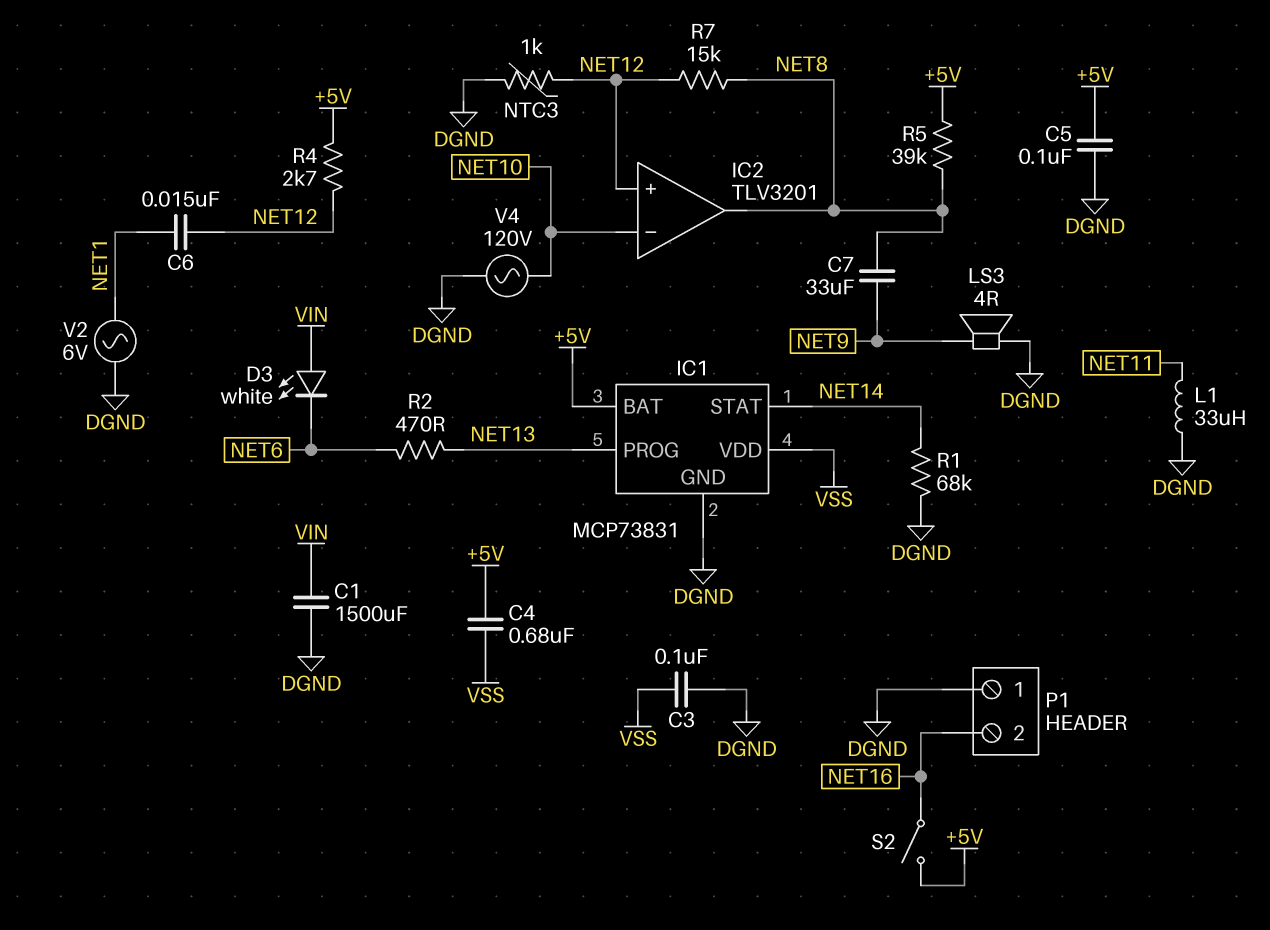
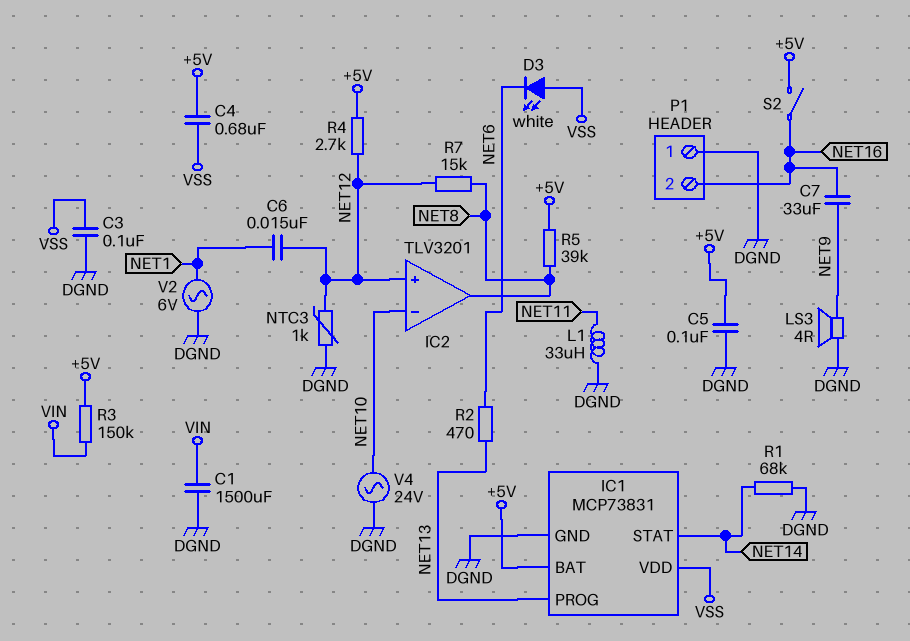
C7: 33uF (NET8, NET9) -> 33uF (NET9, NET16)
D3: LED white (A VIN, K NET6) -> LED white (A VSS, K NET6)
R3: none -> 150k (+5V, VIN)
V4: AC 120V (DGND, NET10) -> AC 24V (DGND, NET10)

